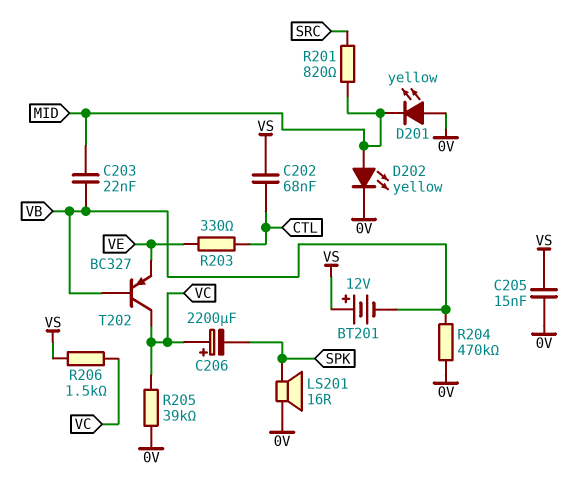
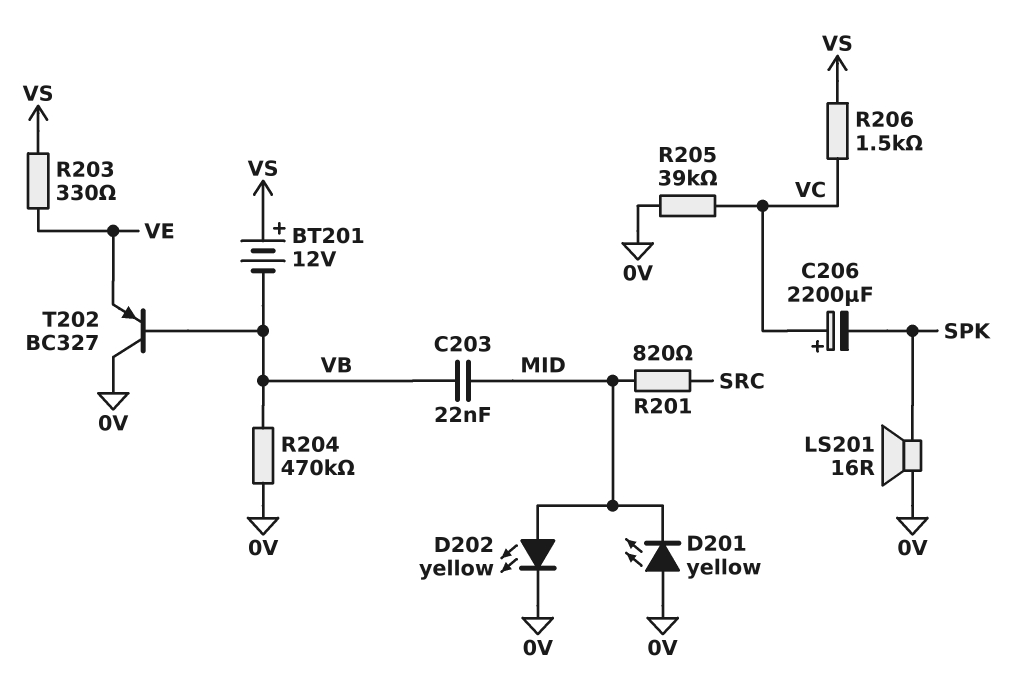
C202: 68nF (CTL, VS) -> none
C205: 15nF (0V, VS) -> none
R203: 330 (CTL, VE) -> 330 (VE, VS)
T202: PNP BC327 (B VB, C VC, E VE) -> PNP BC327 (B VB, C 0V, E VE)

